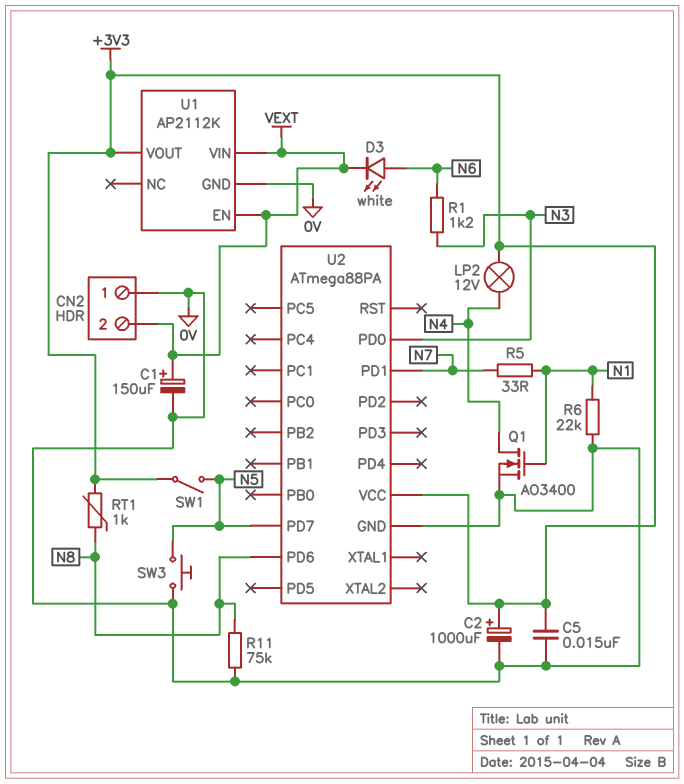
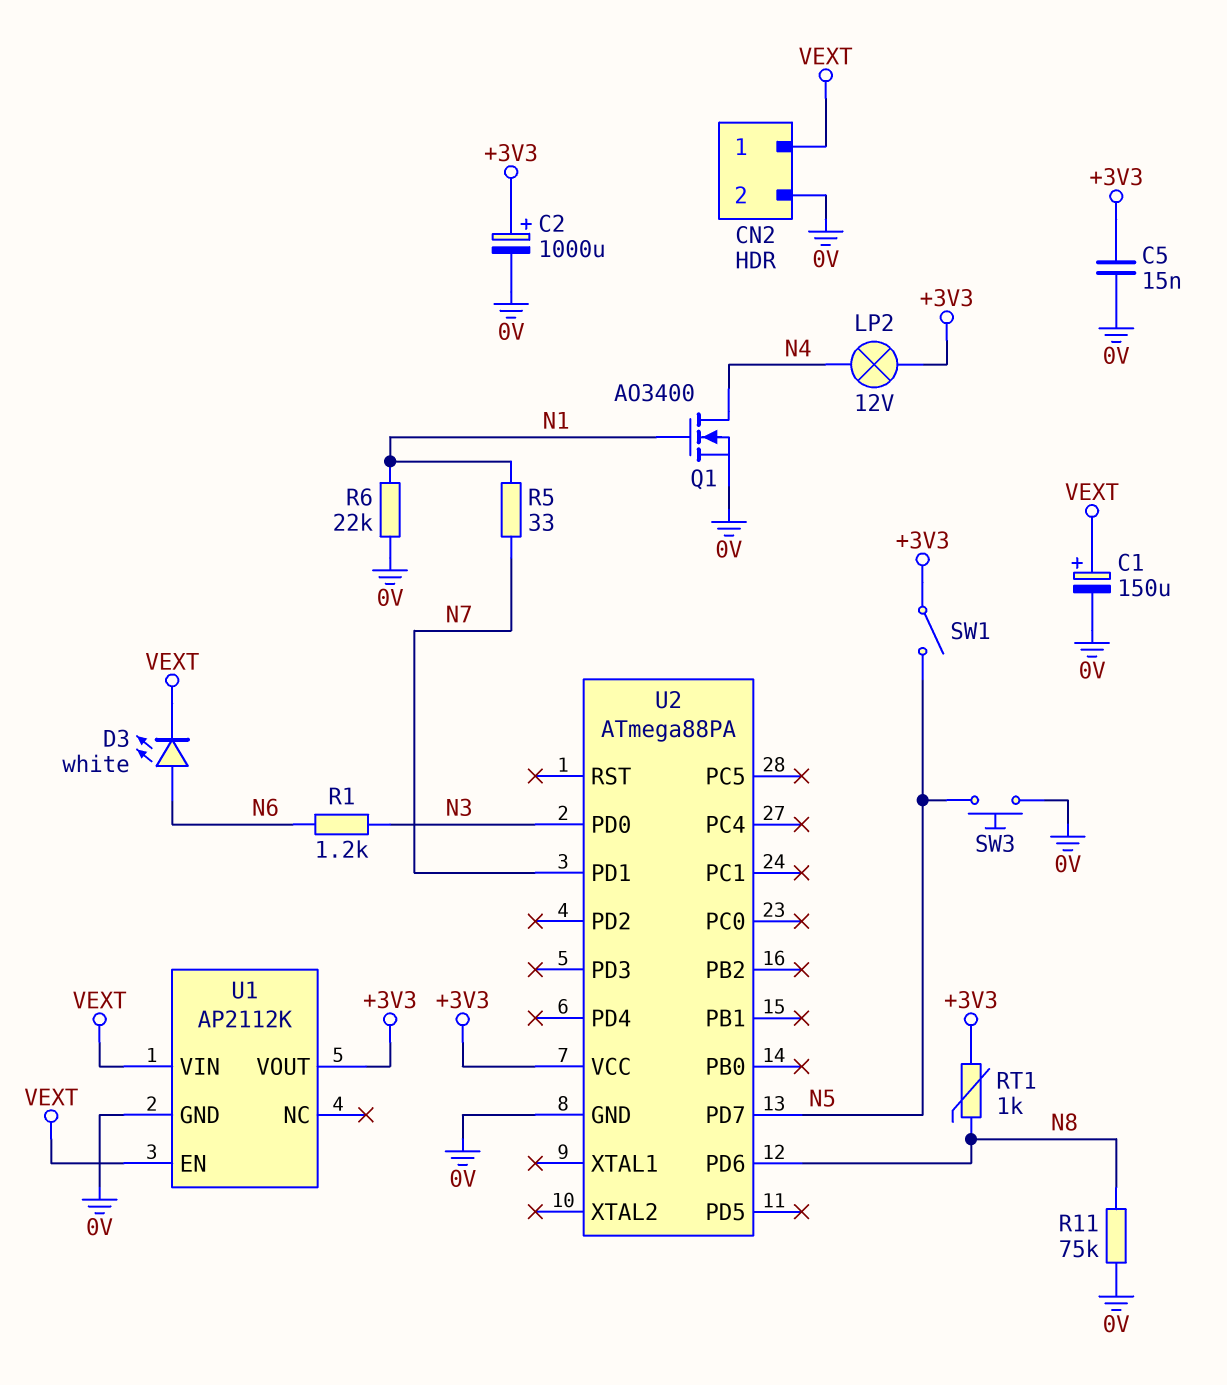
CN2 pin 1: 0V -> VEXT
CN2 pin 2: VEXT -> 0V

